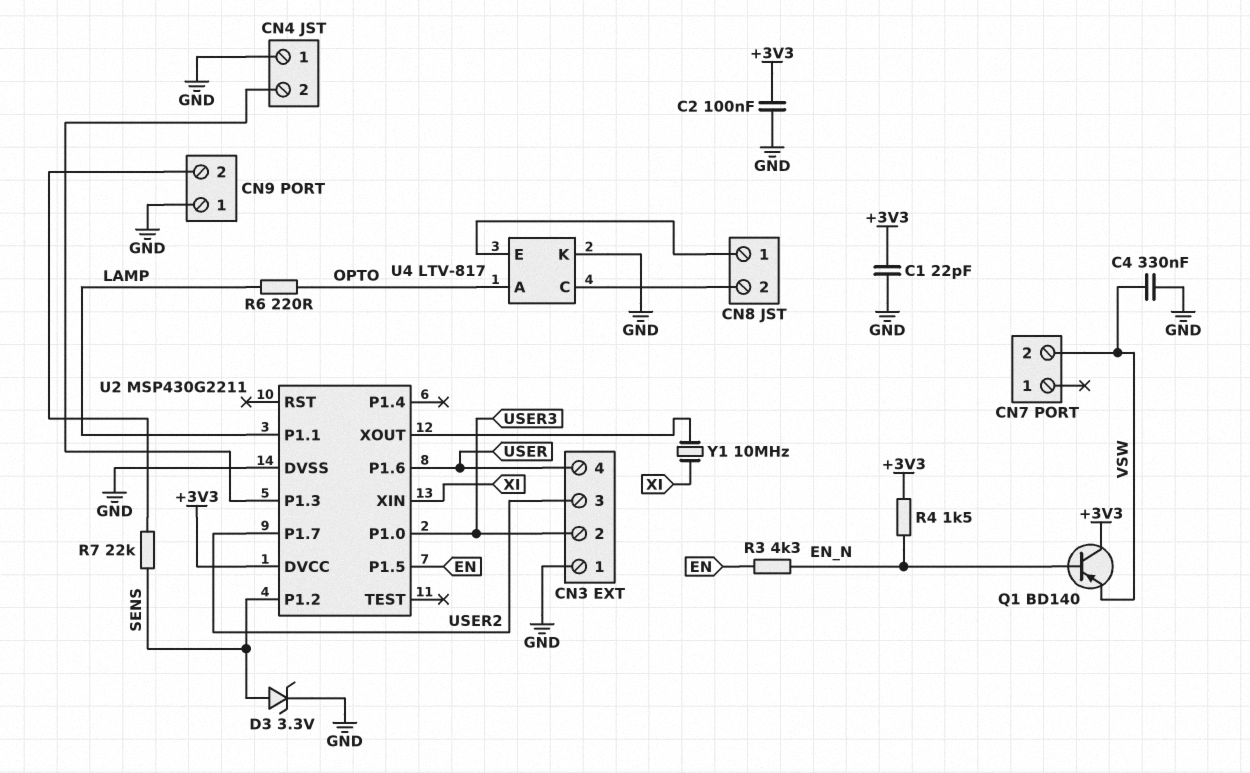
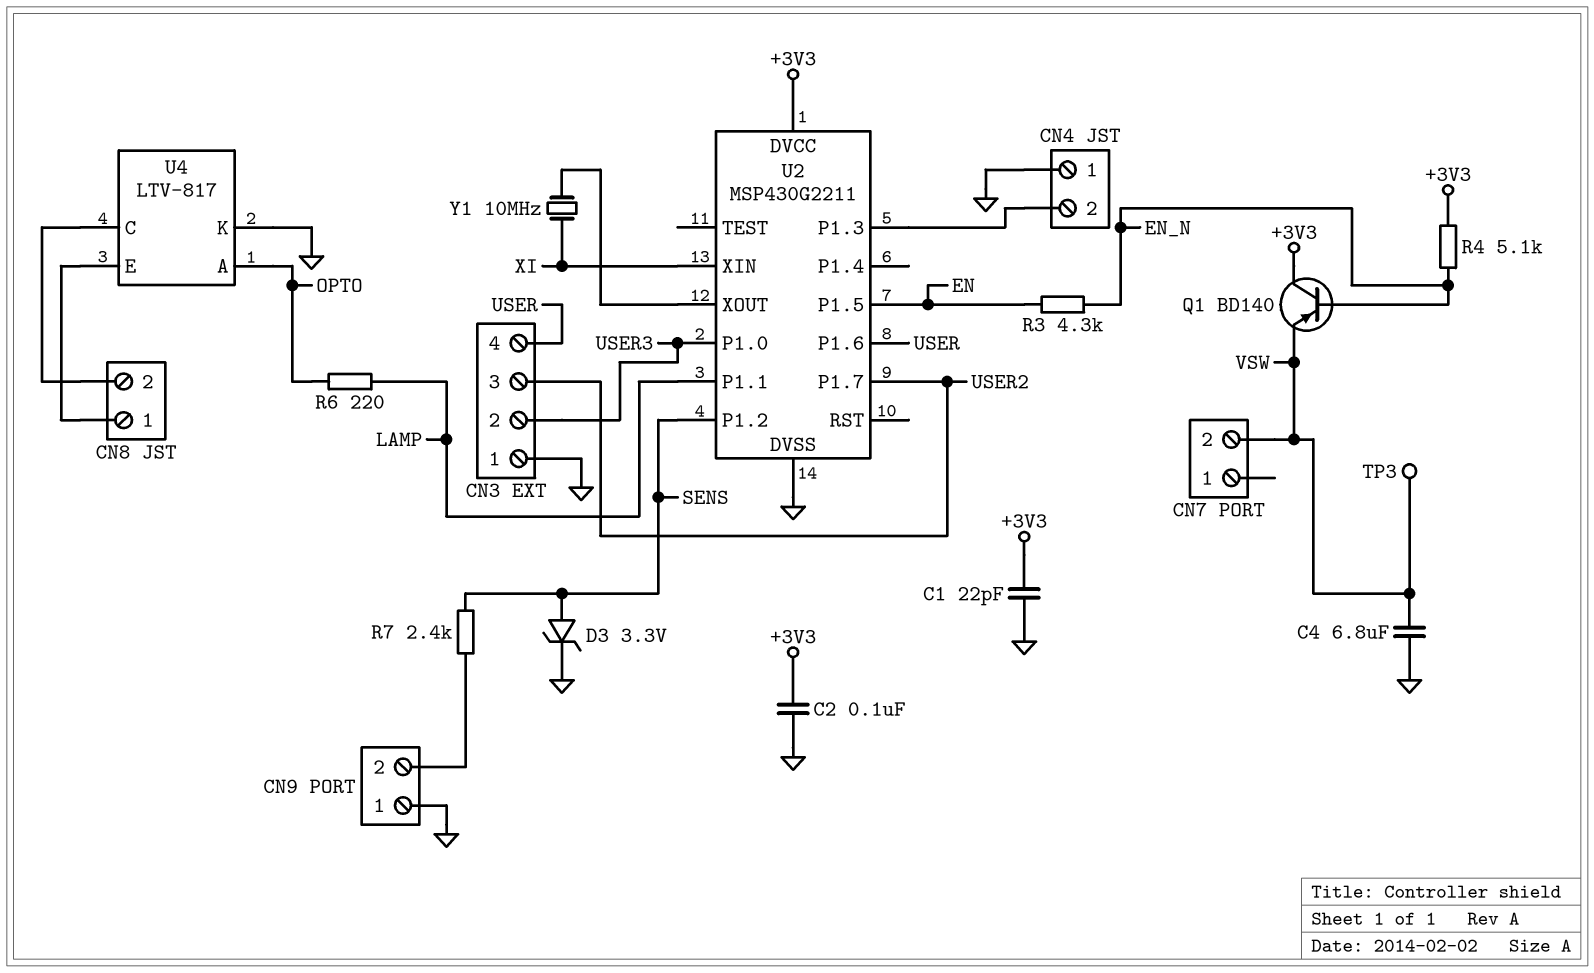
C4: 330nF (GND, VSW) -> 6.8uF (GND, VSW)
R4: 1.5k (+3V3, EN_N) -> 5.1k (+3V3, EN_N)
R7: 22k (CN9/2, SENS) -> 2.4k (CN9/2, SENS)
TP3: none -> test point (VSW)

